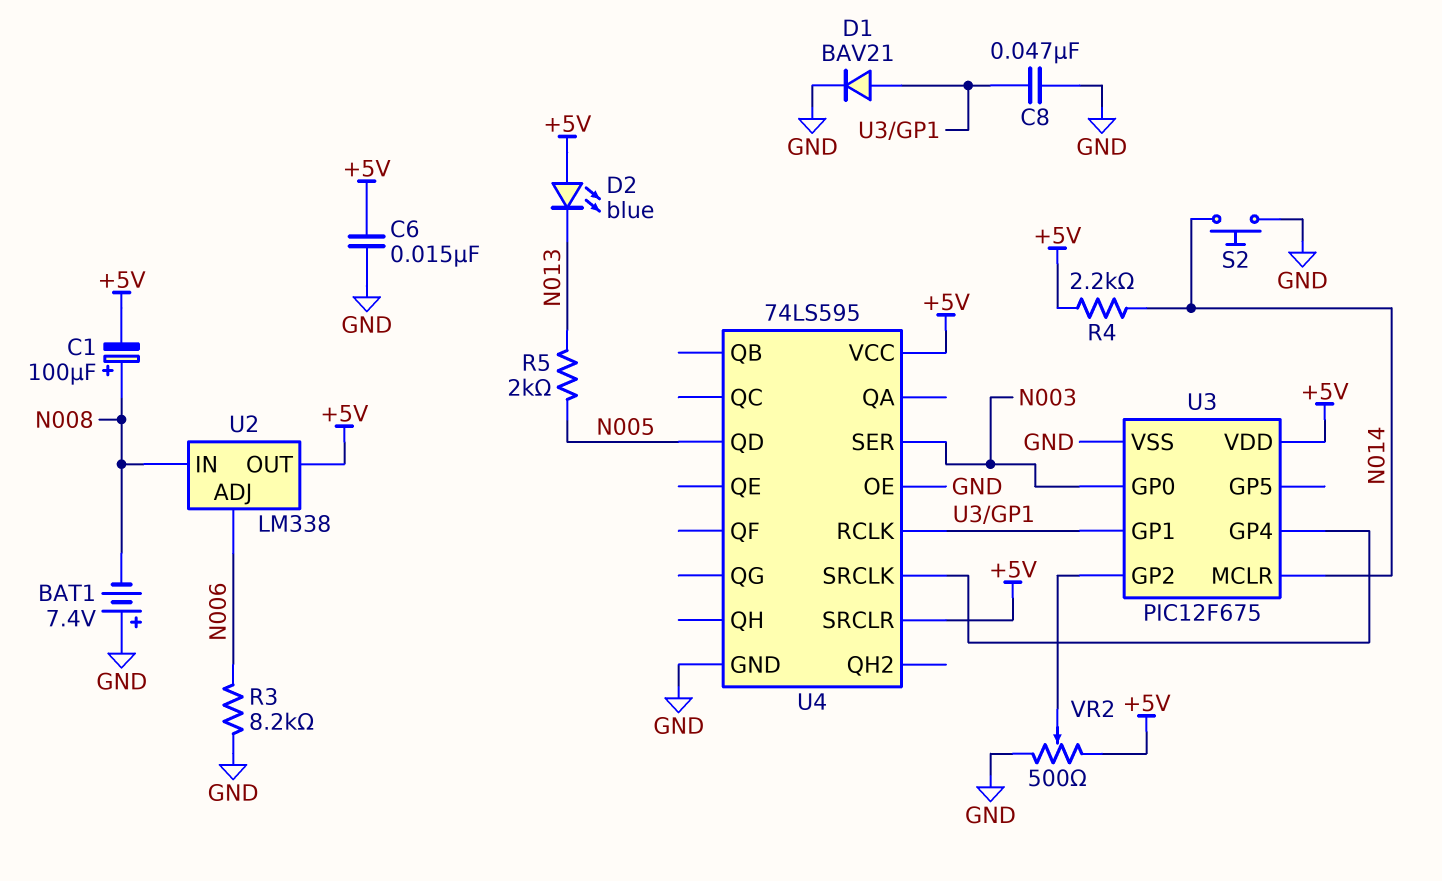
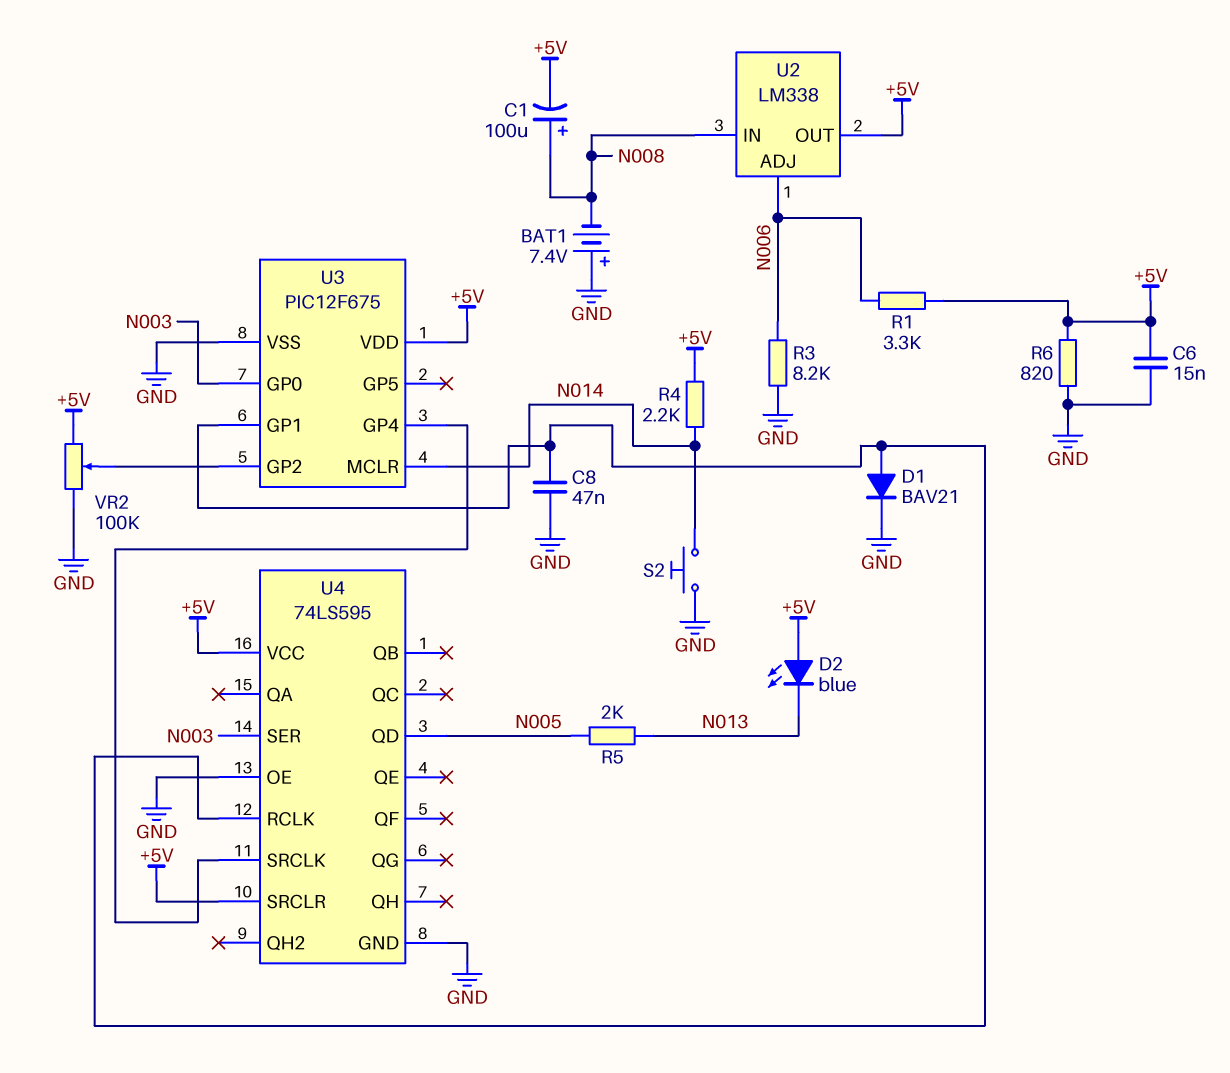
R1: none -> 3.3k (+5V, N006)
R6: none -> 820 (+5V, GND)
VR2: 500 (+5V, GND, wiper U3/GP2) -> 100k (+5V, GND, wiper U3/GP2)

